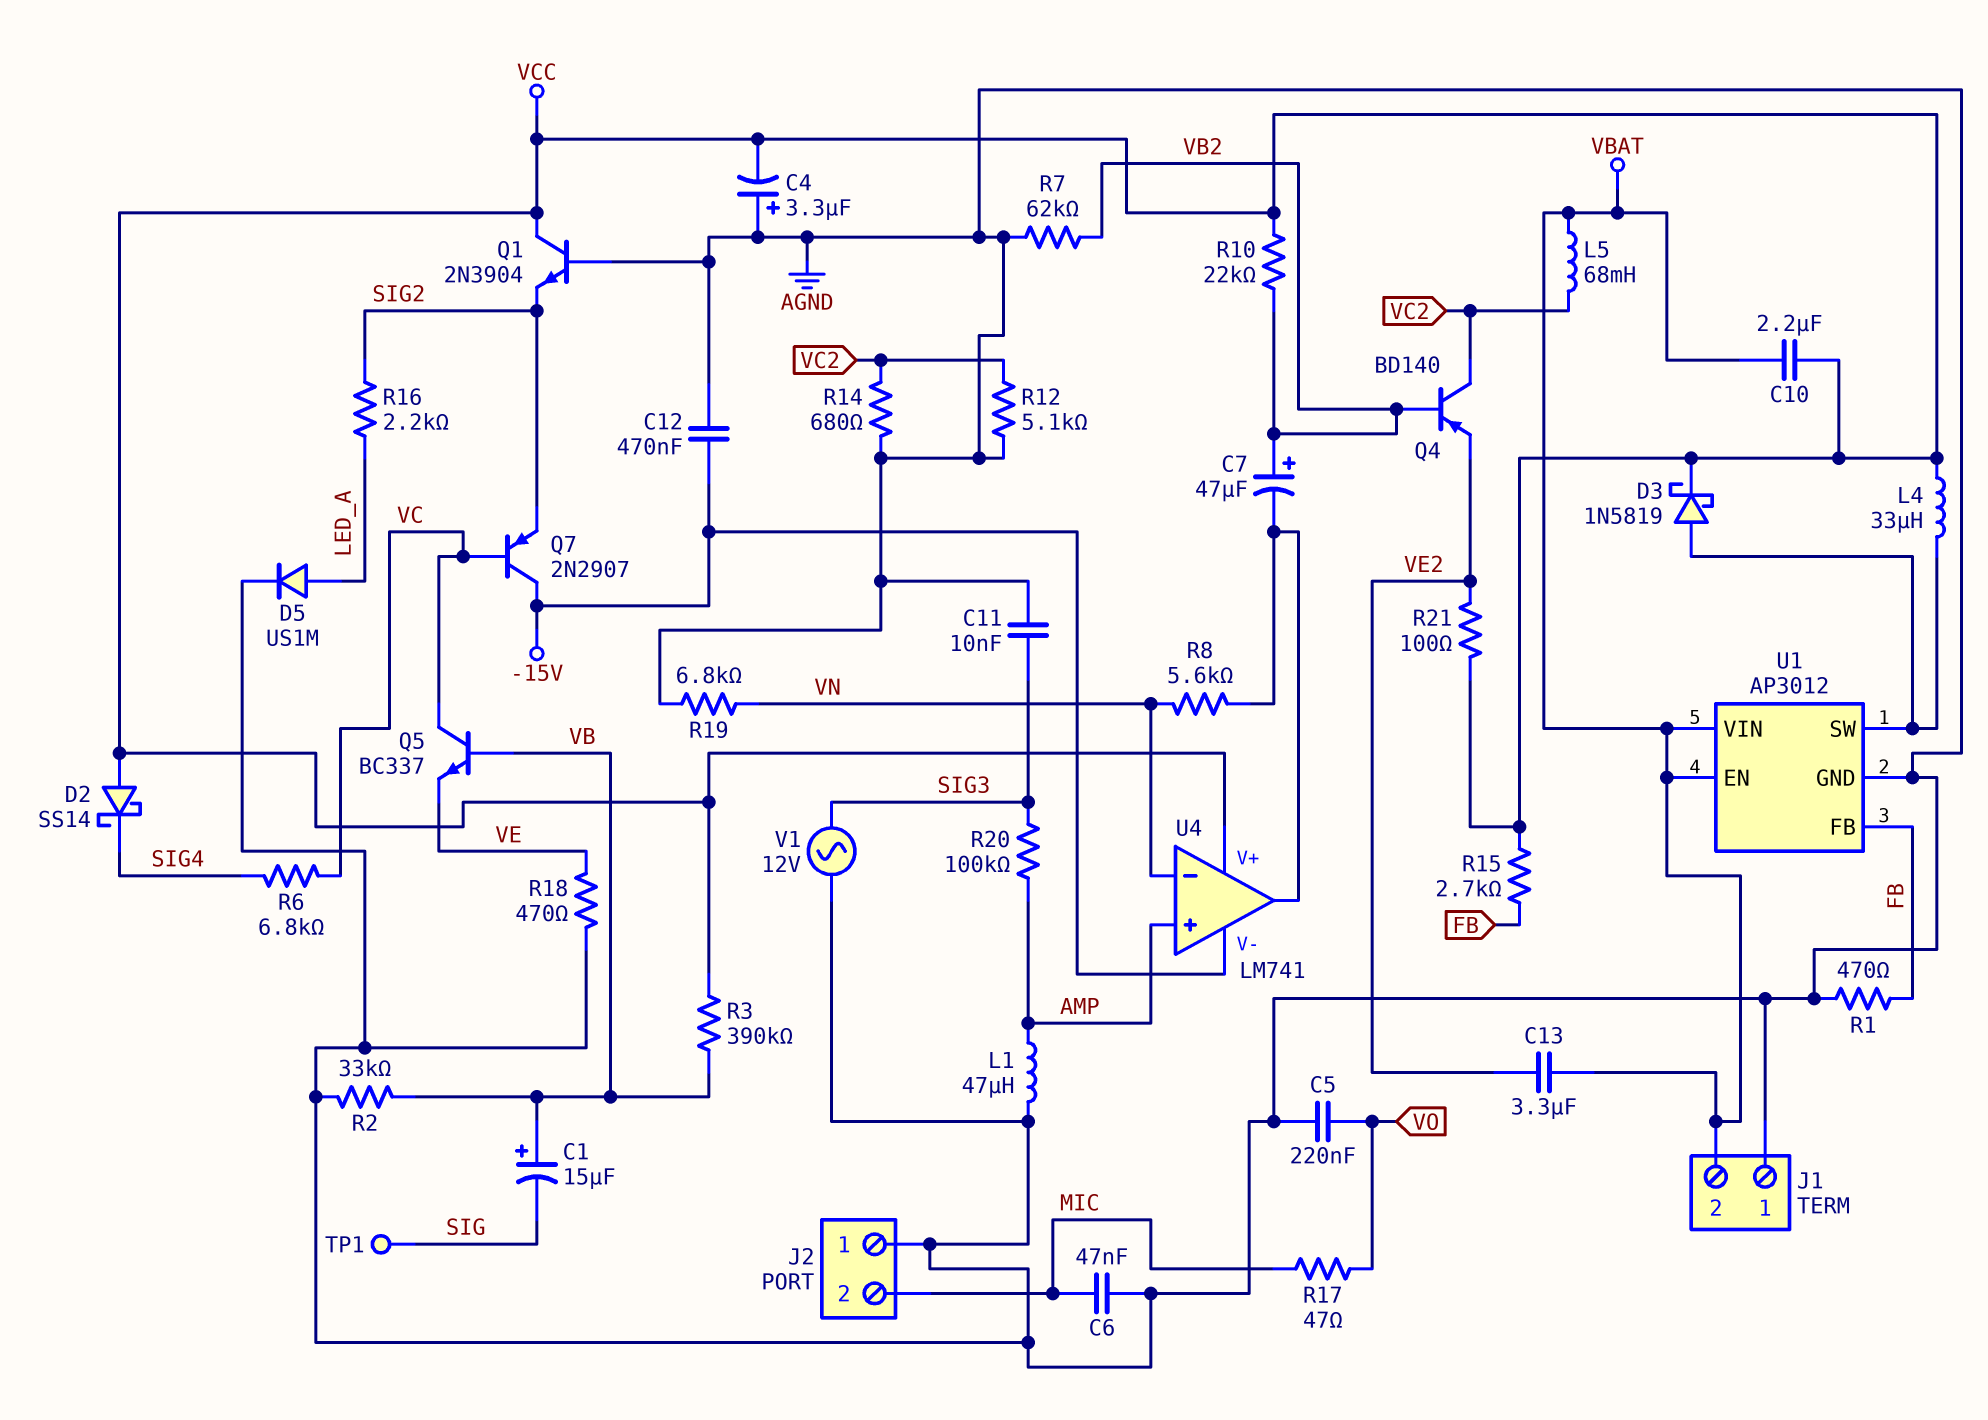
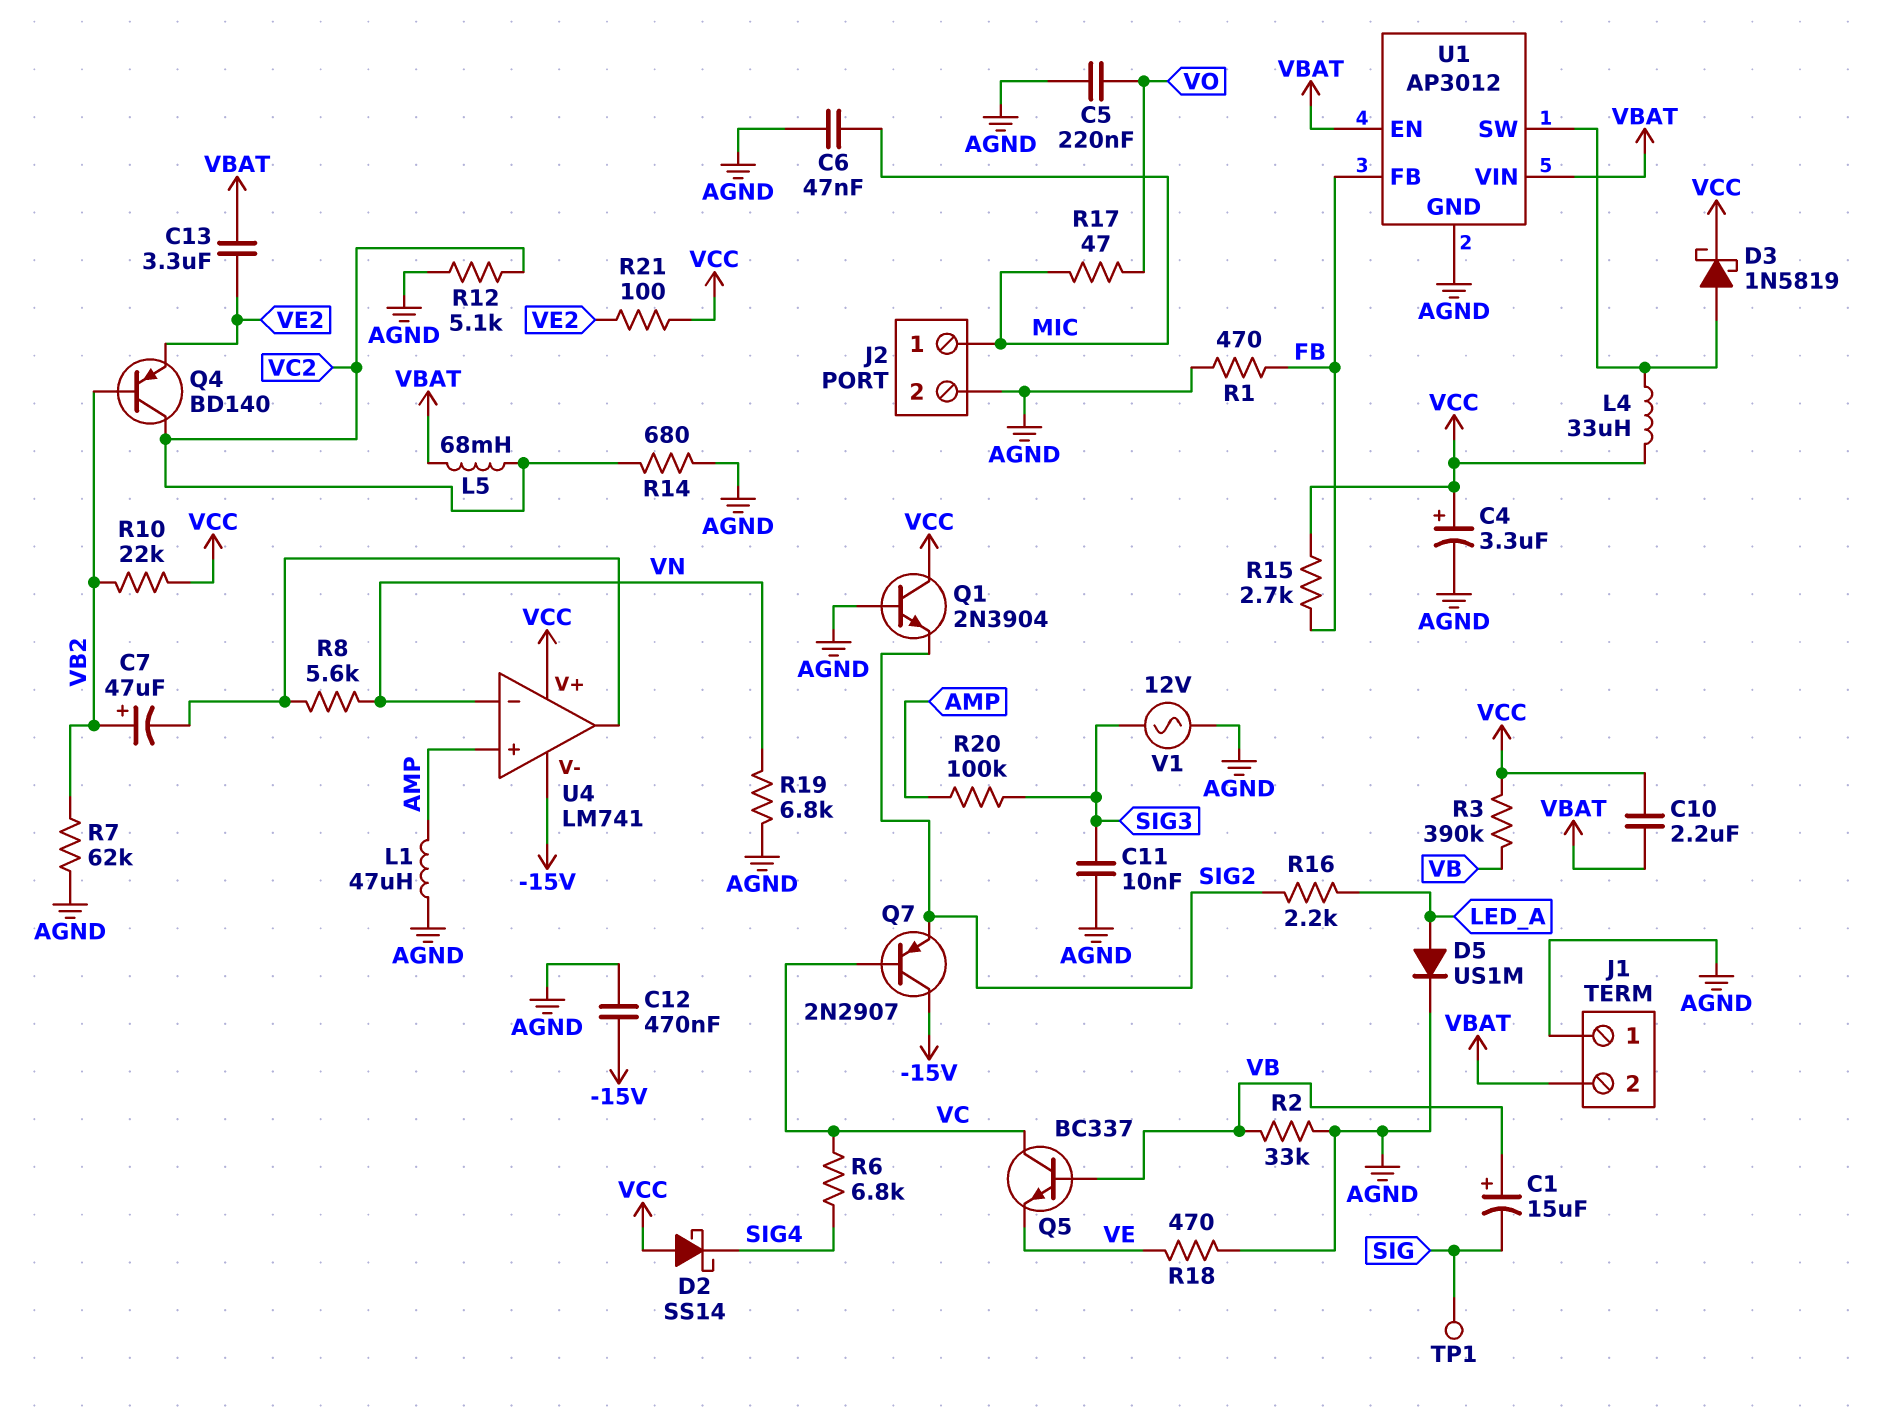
C4: 3.3uF (plus AGND, minus VCC) -> 3.3uF (plus VCC, minus AGND)
J2 pin 1: AGND -> MIC
J2 pin 2: MIC -> AGND

